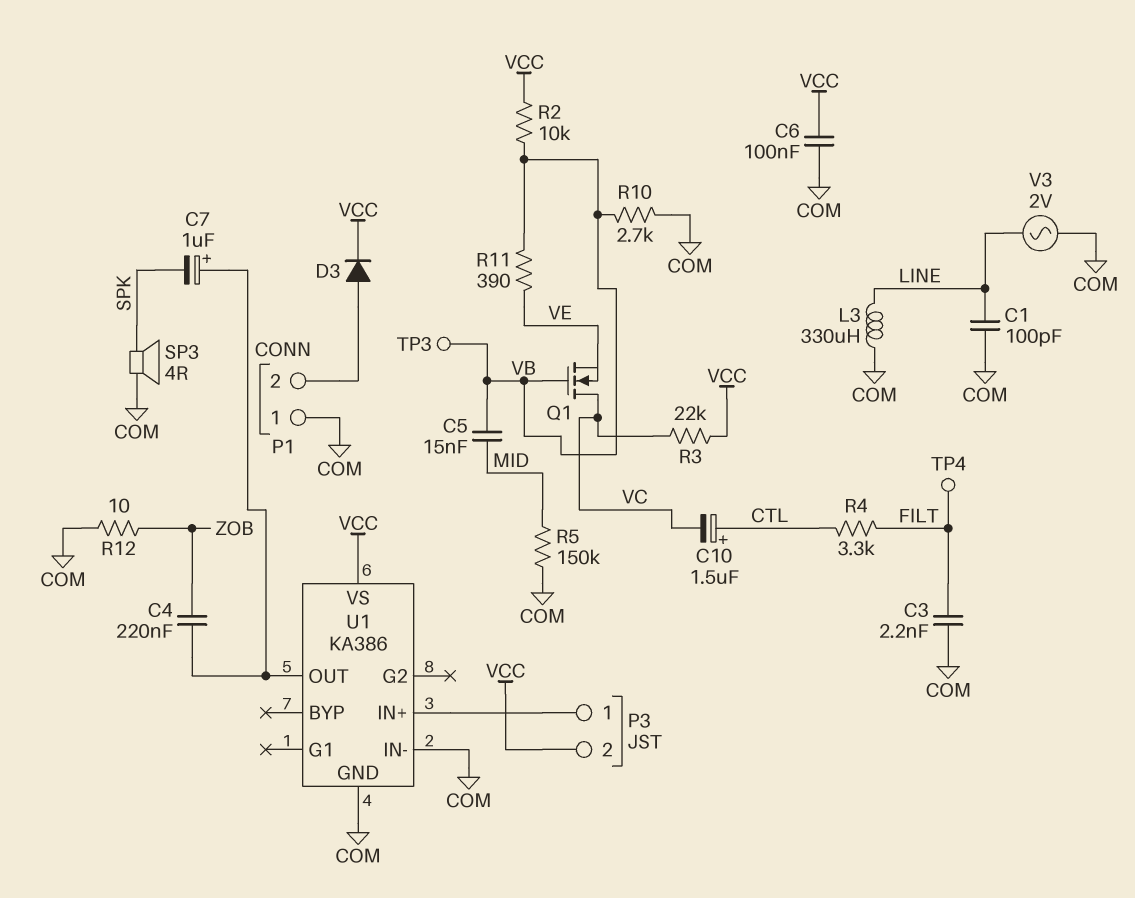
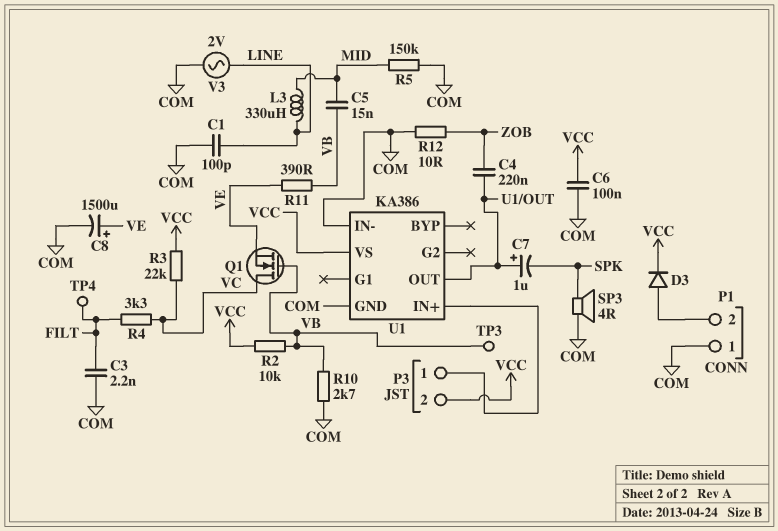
C8: none -> 1500uF (plus VE, minus COM)
C10: 1.5uF (plus CTL, minus VC) -> none
L3: 330uH (COM, LINE) -> 330uH (LINE, MID)
R4: 3.3k (CTL, FILT) -> 3.3k (FILT, VC)

